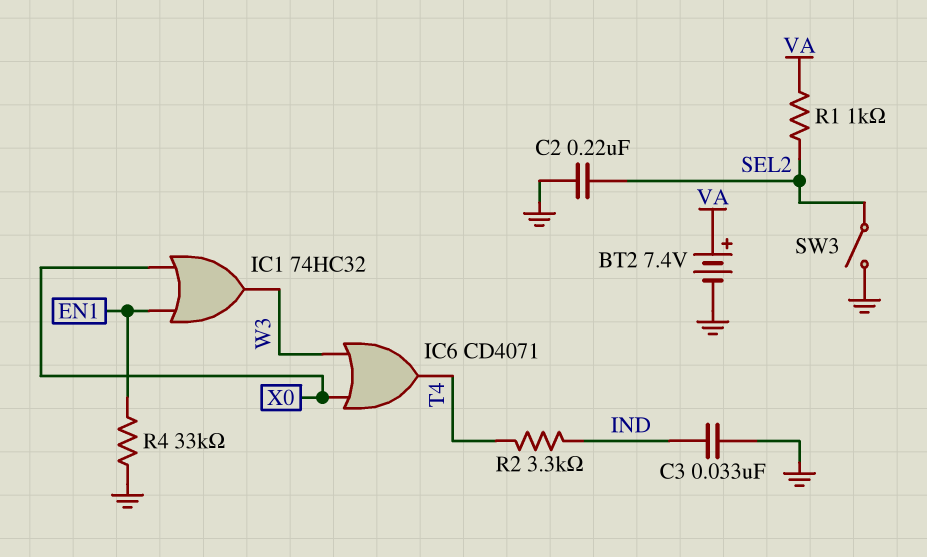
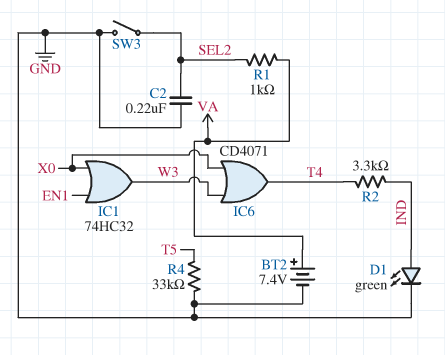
C3: 33nF (GND, IND) -> none
D1: none -> LED green (A IND, K GND)
R4: 33k (EN1, GND) -> 33k (GND, T5)

